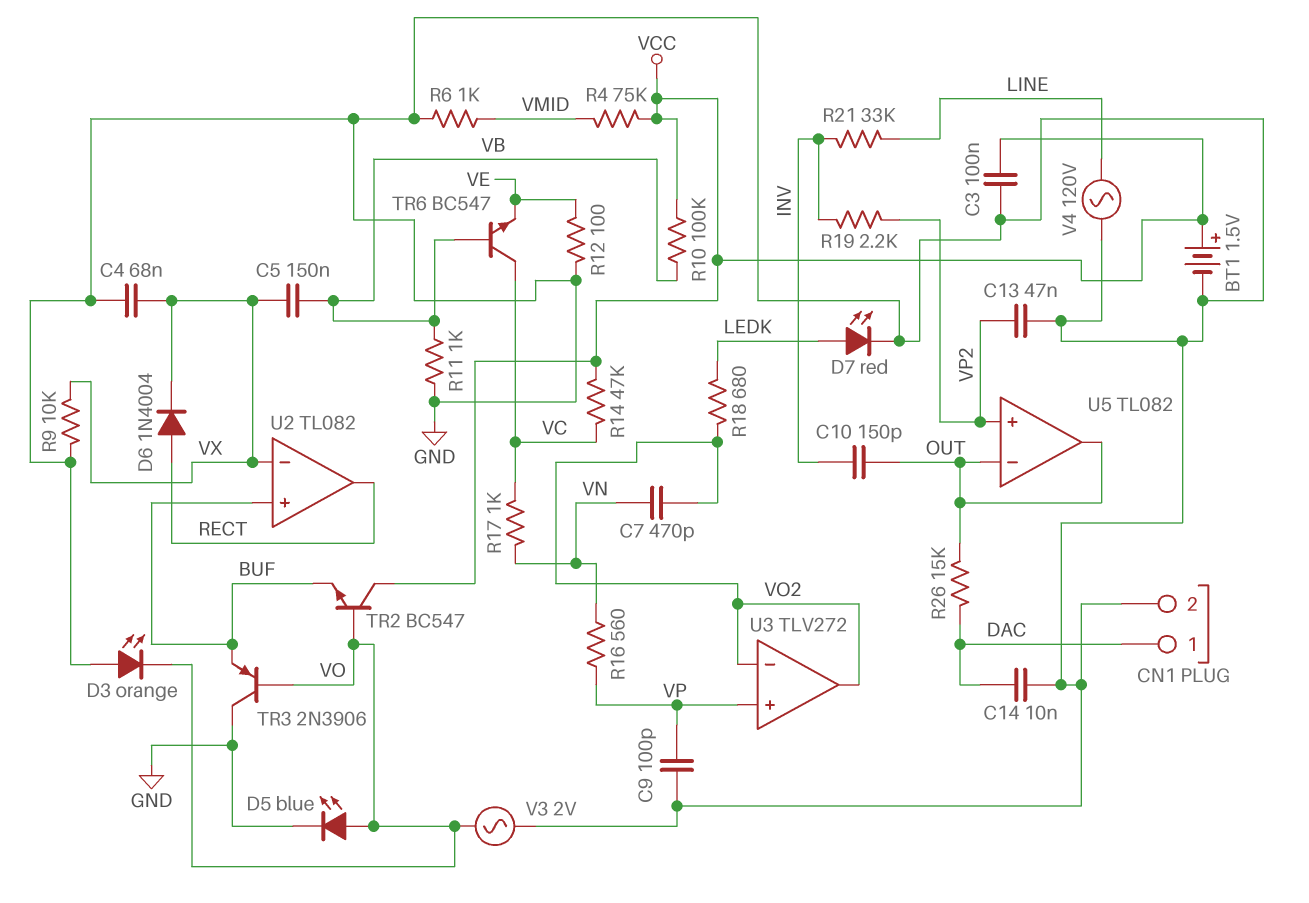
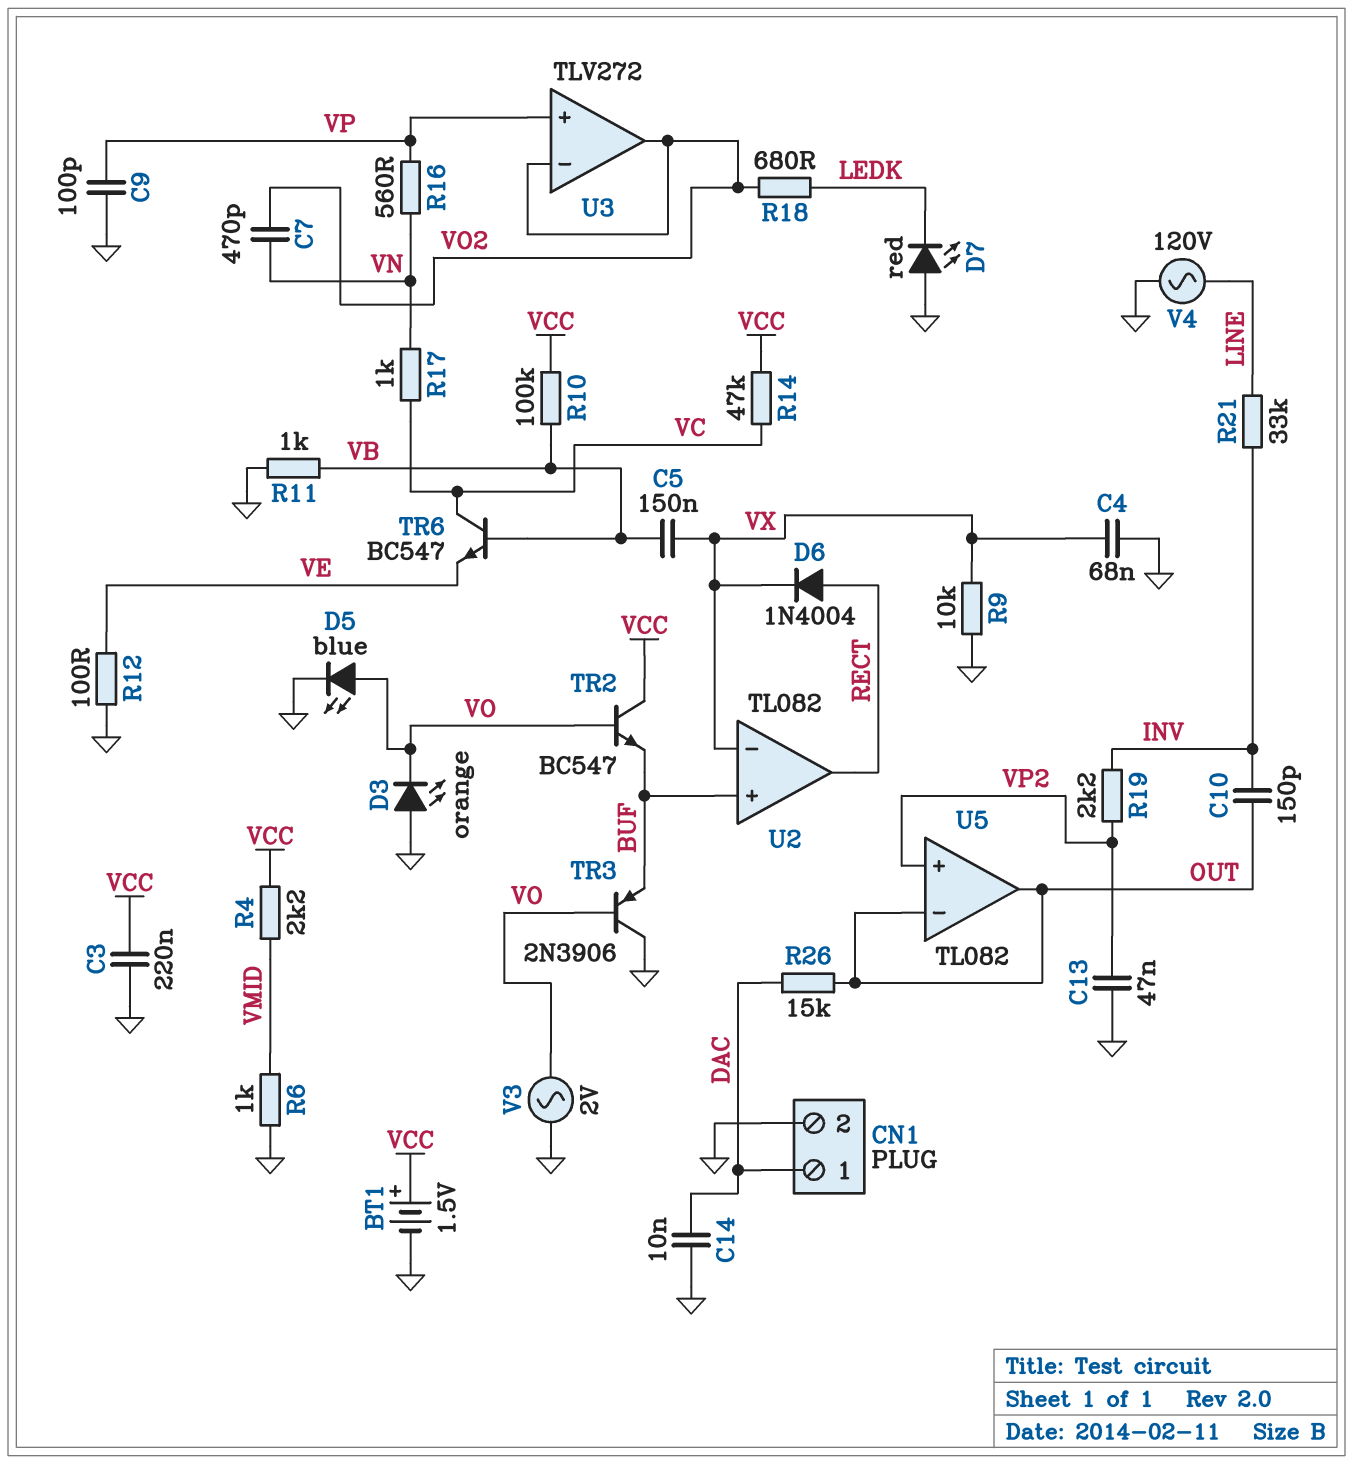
C3: 100nF (GND, VCC) -> 220nF (GND, VCC)
D7: LED red (A LEDK, K GND) -> LED red (A GND, K LEDK)
R4: 75k (VCC, VMID) -> 2.2k (VCC, VMID)

